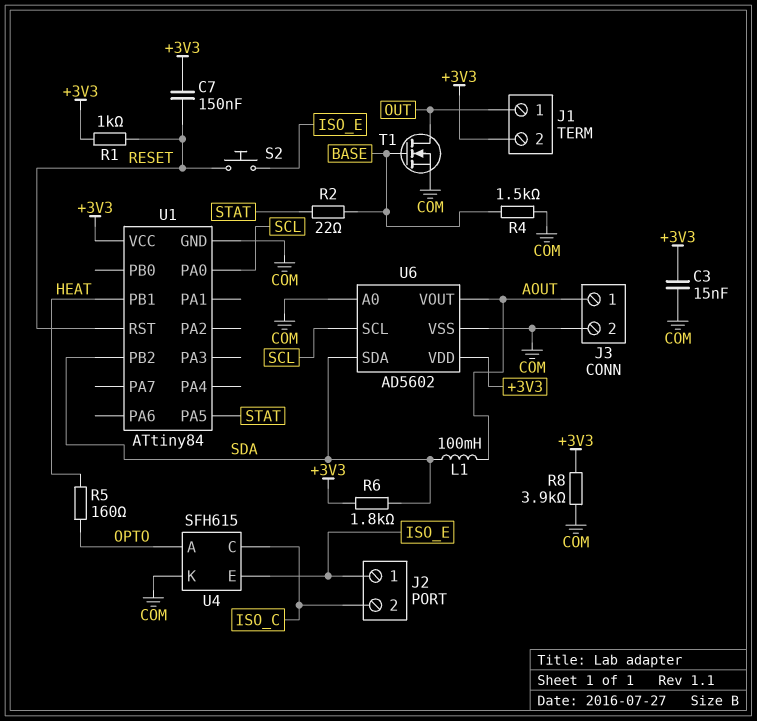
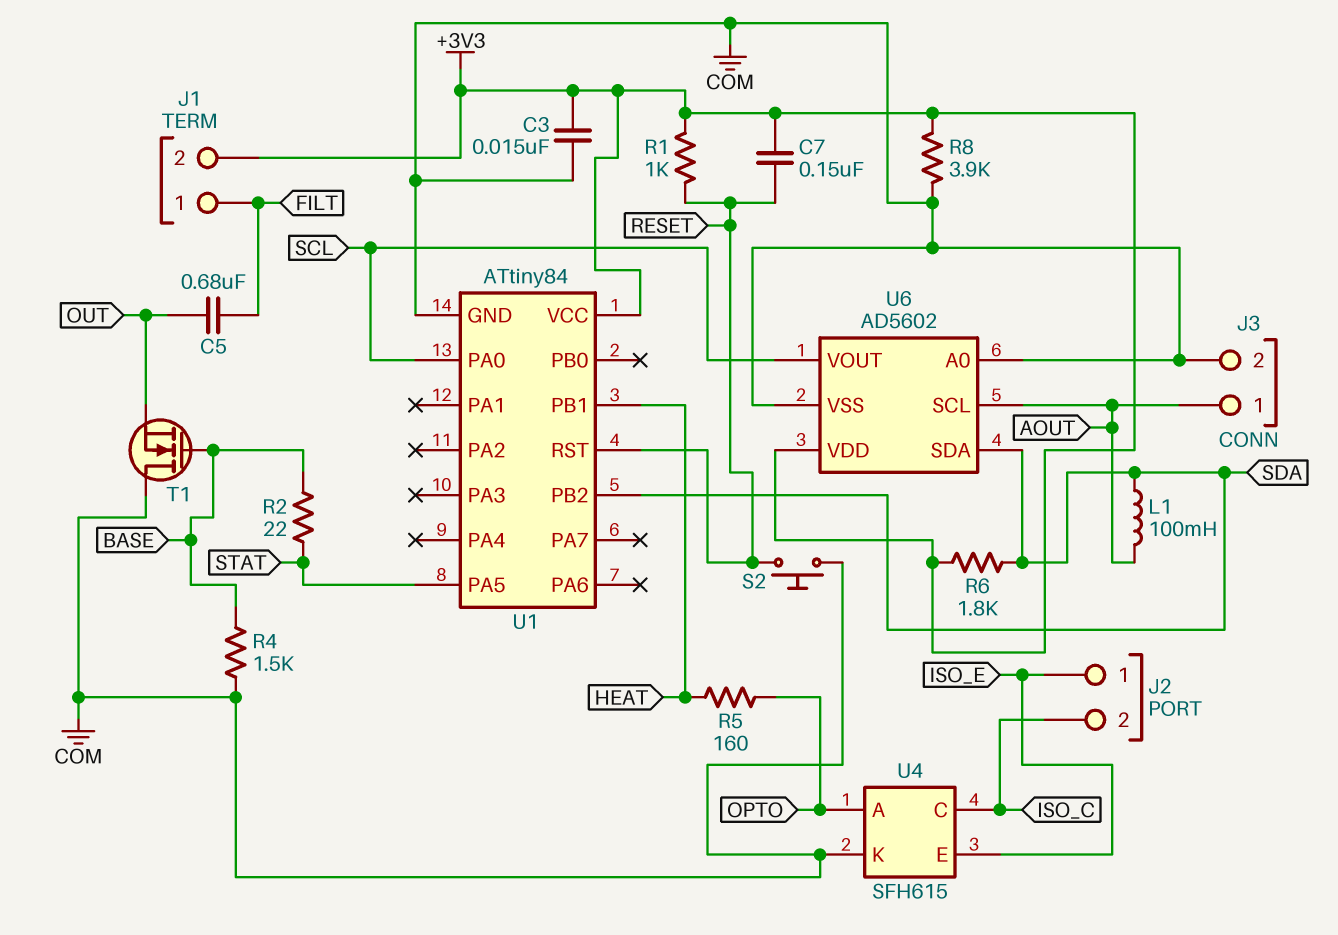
C5: none -> 680nF (FILT, OUT)
J1 pin 1: OUT -> FILT
S2: button (ISO_E, RESET) -> button (COM, RESET)
T1: NMOS (G BASE, D OUT, S COM) -> NMOS (G BASE, D COM, S OUT)
U6 pin SCL: SCL -> AOUT
U6 pin VOUT: AOUT -> SCL

